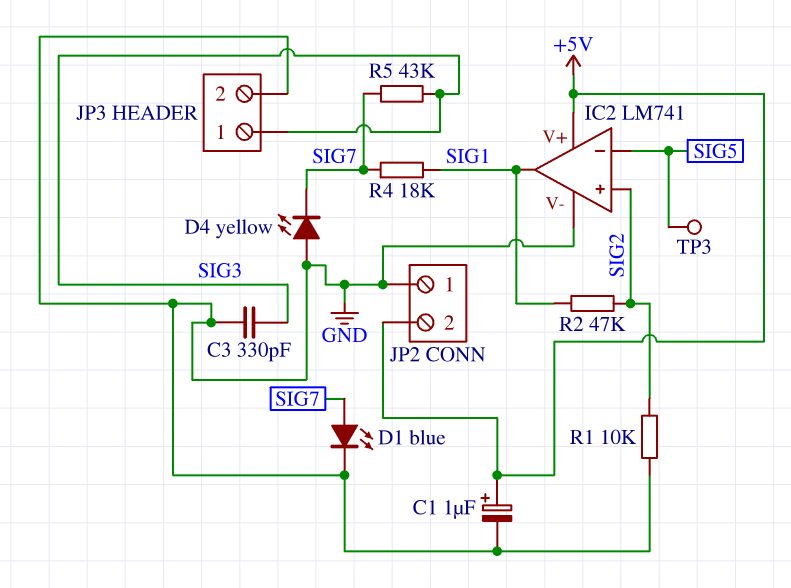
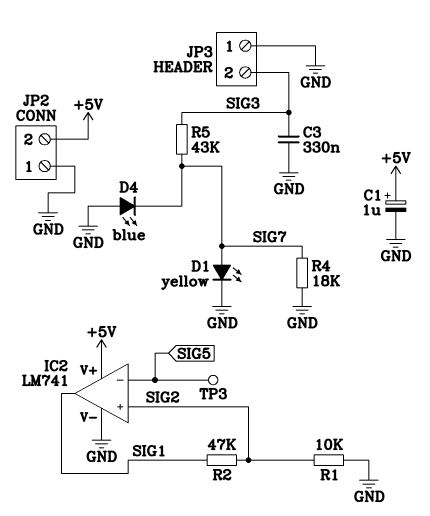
C3: 330pF (GND, SIG3) -> 330nF (GND, SIG3)
D1: LED blue (A SIG7, K GND) -> LED yellow (A SIG7, K GND)
D4: LED yellow (A GND, K SIG7) -> LED blue (A GND, K SIG7)
JP3 pin 1: SIG3 -> GND
JP3 pin 2: GND -> SIG3
R4: 18k (SIG1, SIG7) -> 18k (GND, SIG7)

